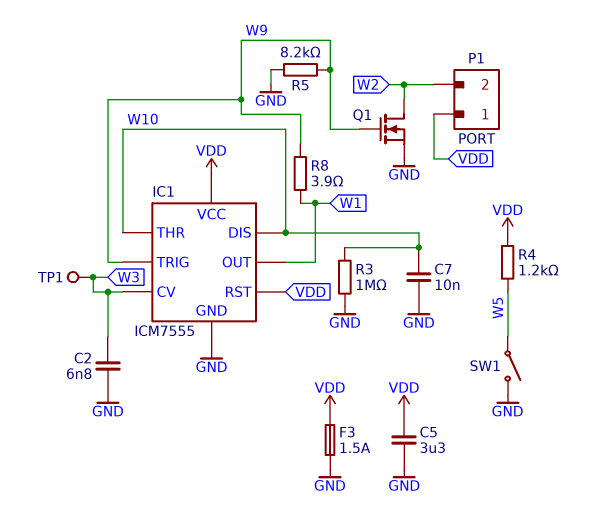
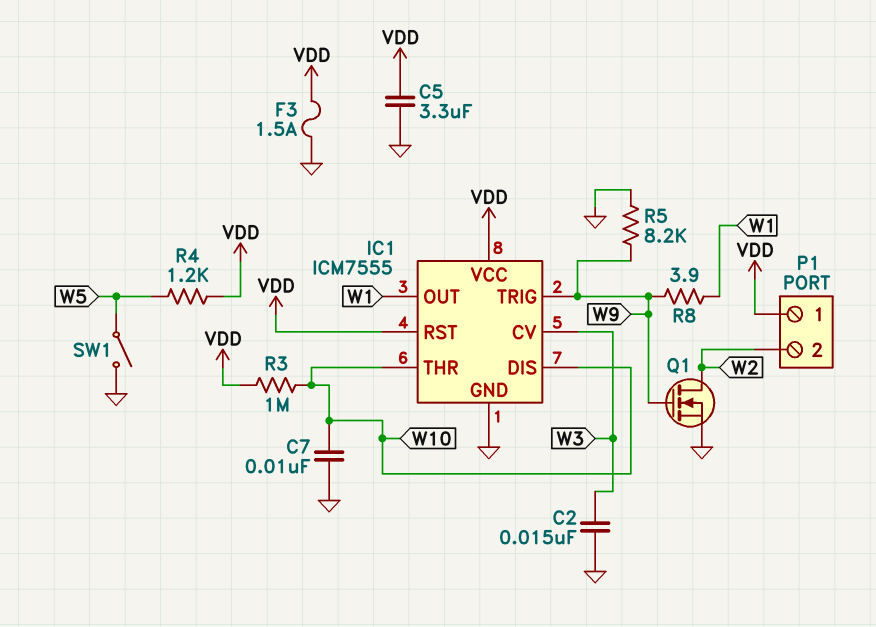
C2: 6.8nF (GND, W3) -> 15nF (GND, W3)
R3: 1M (GND, W10) -> 1M (VDD, W10)
TP1: test point (W3) -> none

